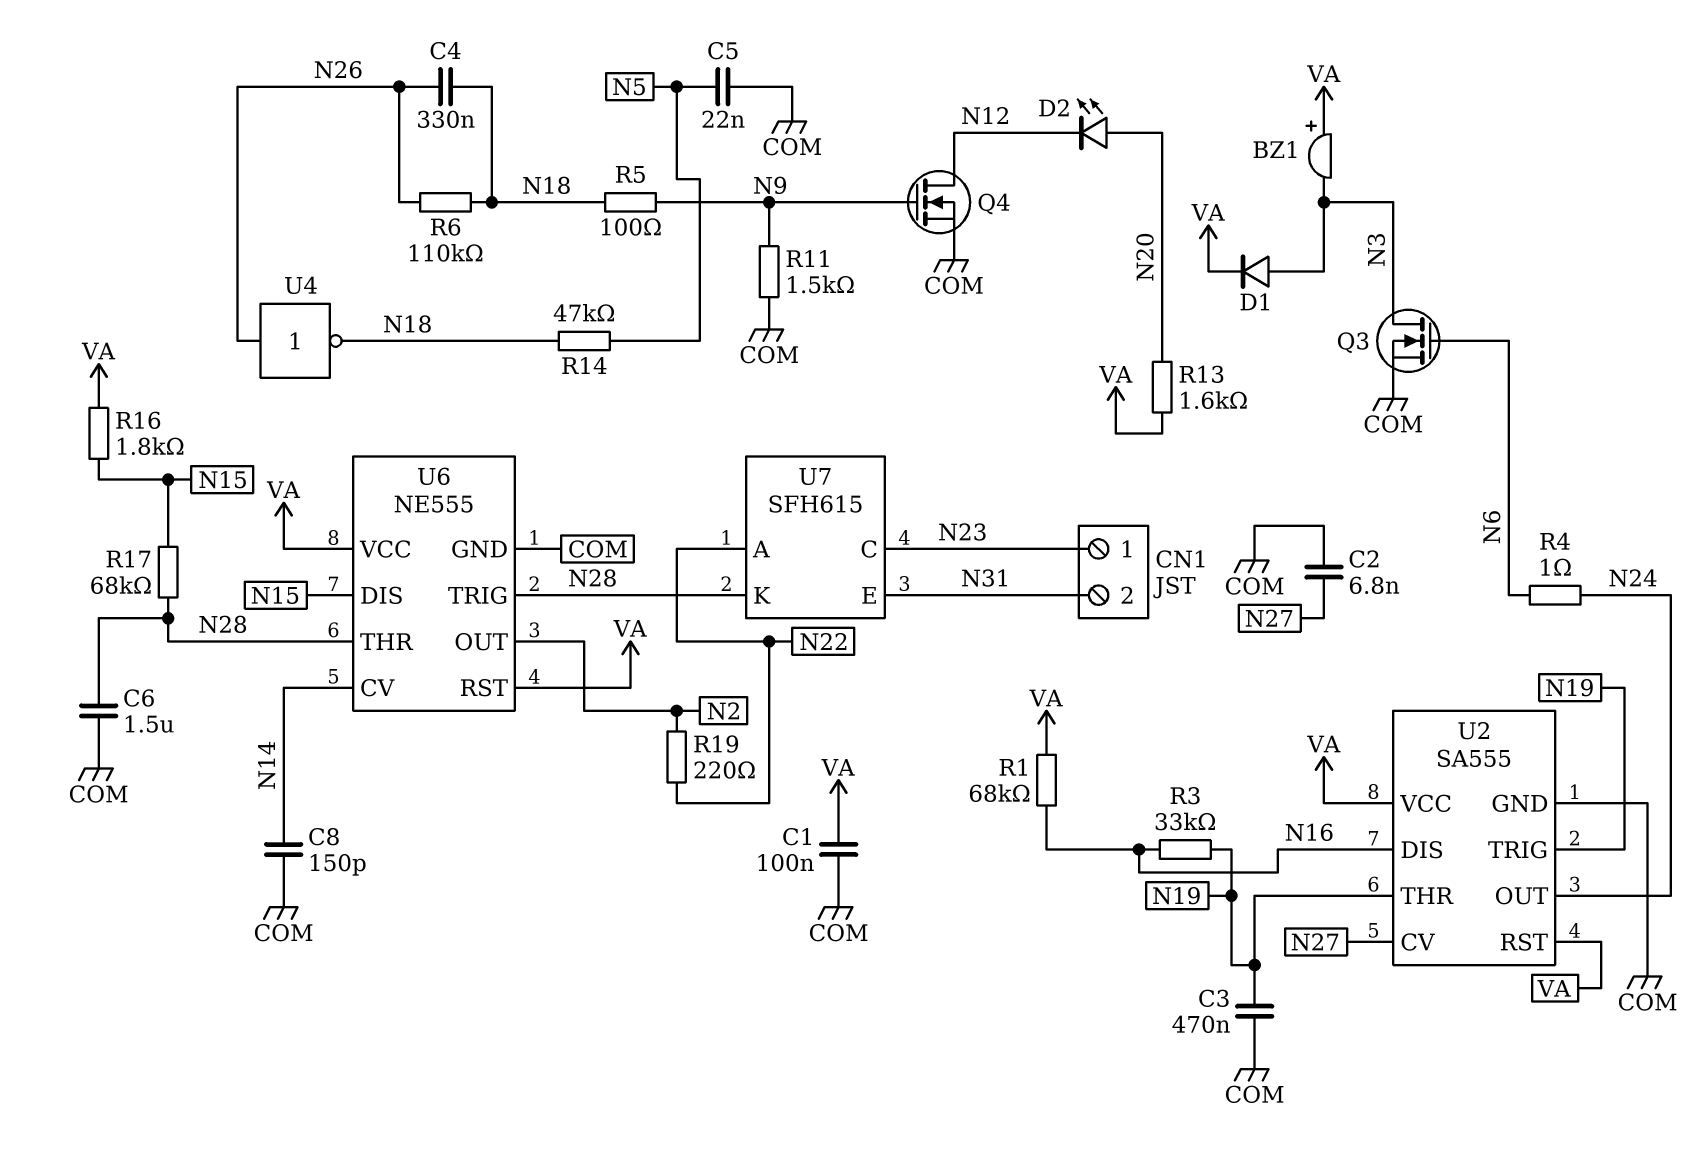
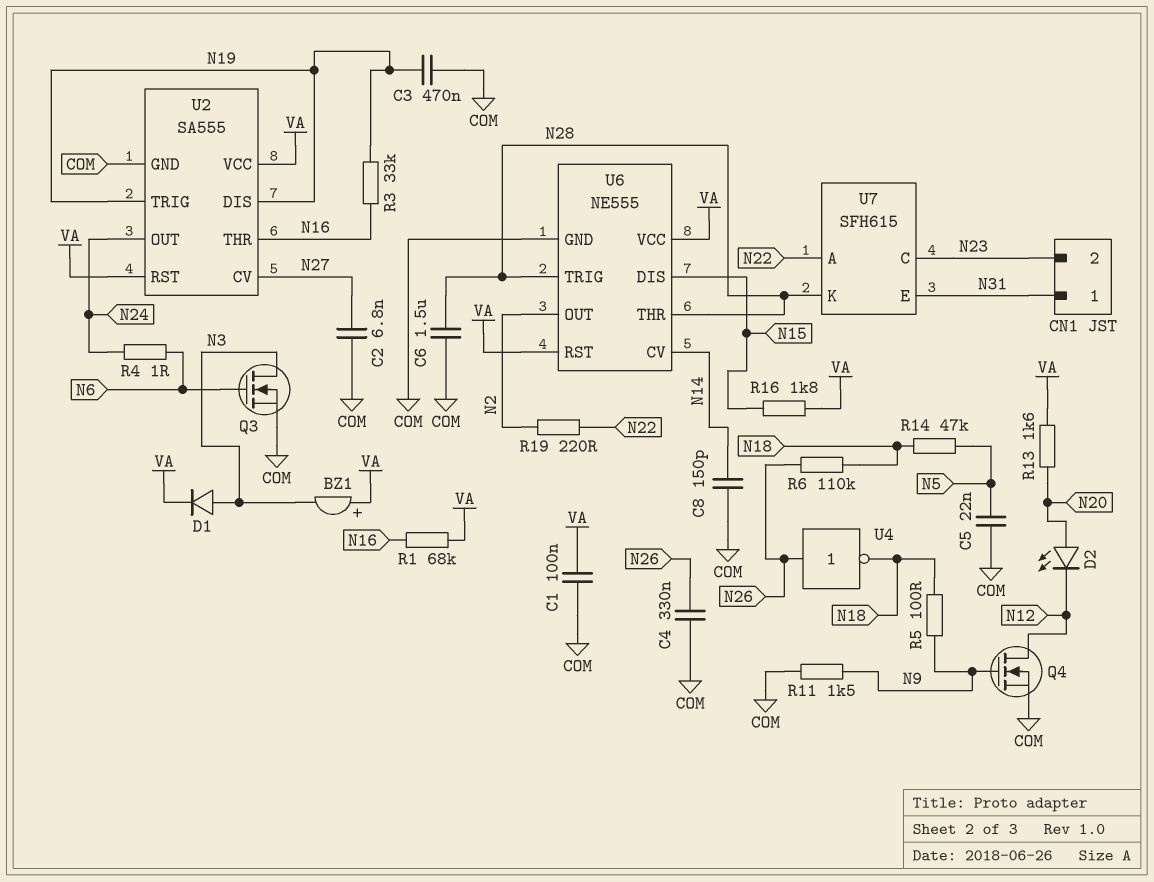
C4: 330nF (N18, N26) -> 330nF (COM, N26)
CN1 pin 1: N23 -> N31
CN1 pin 2: N31 -> N23
R17: 68k (N15, N28) -> none
U2 pin DIS: N16 -> N19
U2 pin THR: N19 -> N16

